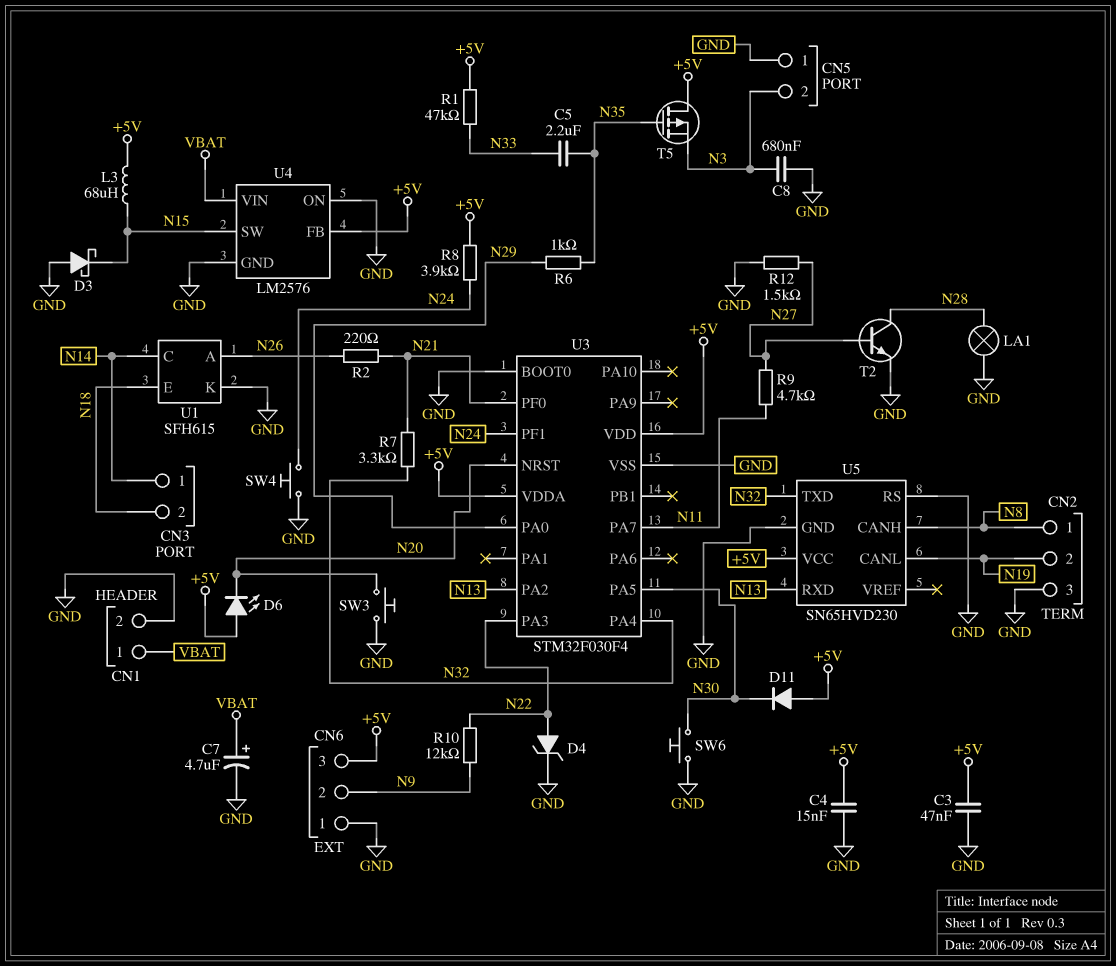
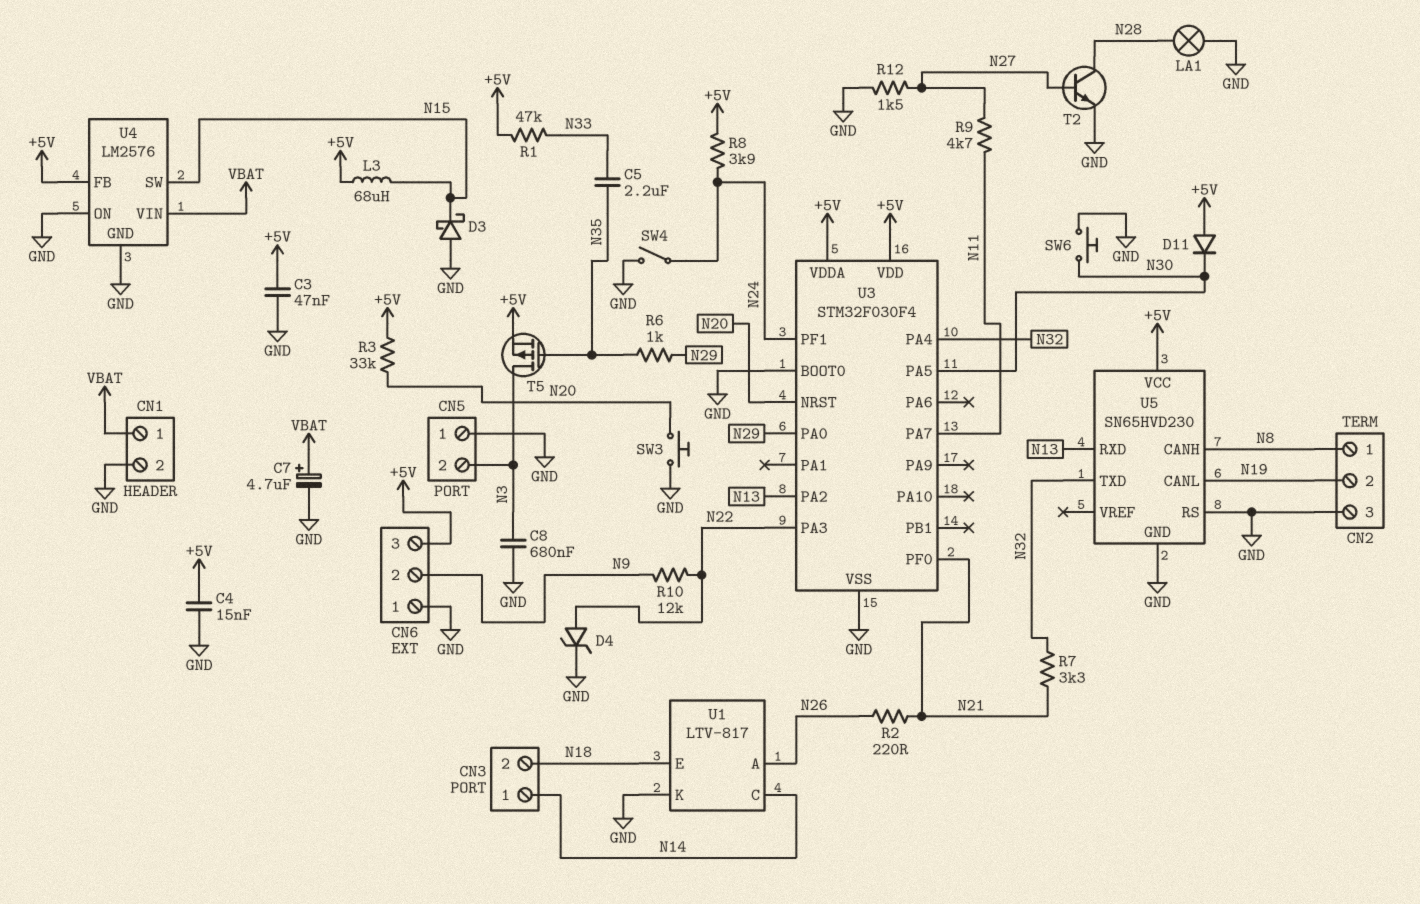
D6: LED (A +5V, K N20) -> none
R3: none -> 33k (+5V, N20)
SW4: button (GND, N24) -> switch (GND, N24)
T5: PMOS (G N35, D +5V, S N3) -> PMOS (G N35, D N3, S +5V)
U1: SFH615 -> LTV-817

